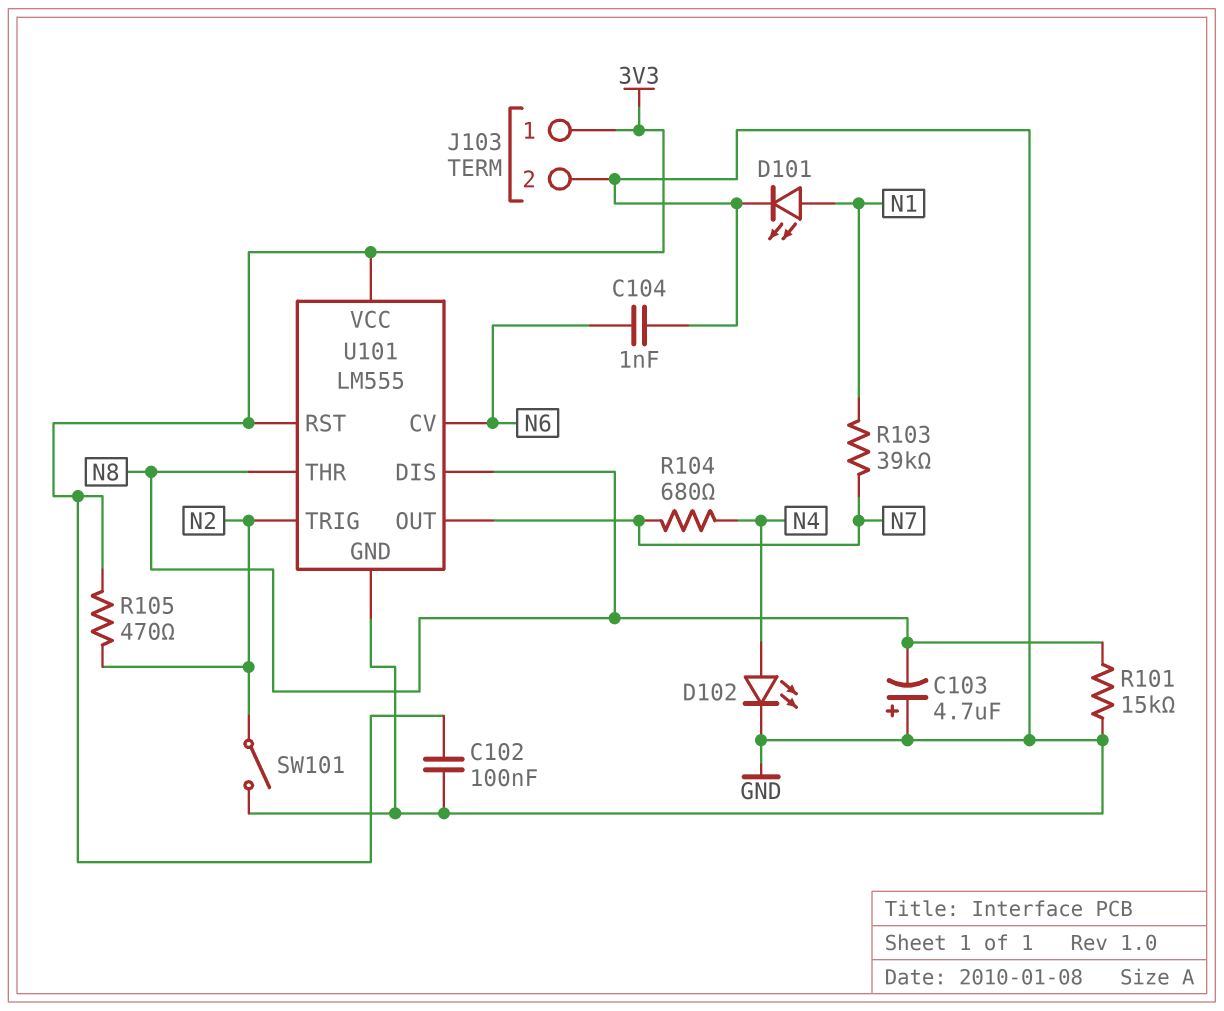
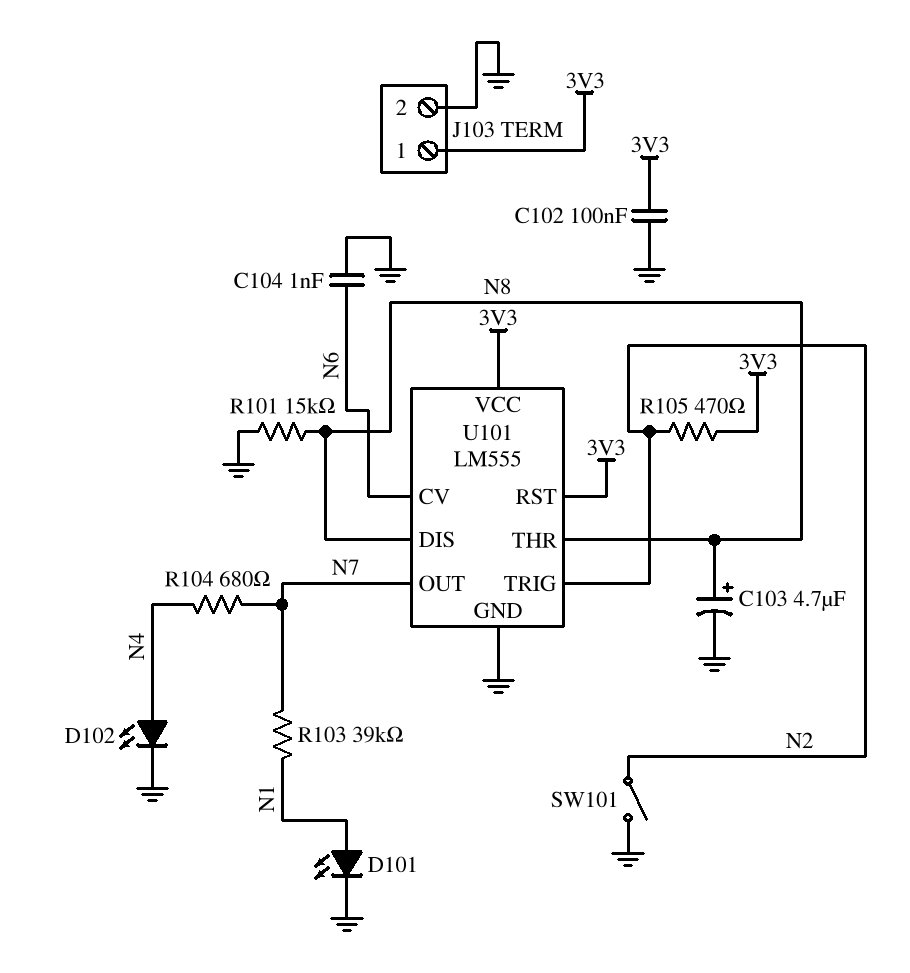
C103: 4.7uF (plus GND, minus N8) -> 4.7uF (plus N8, minus GND)

